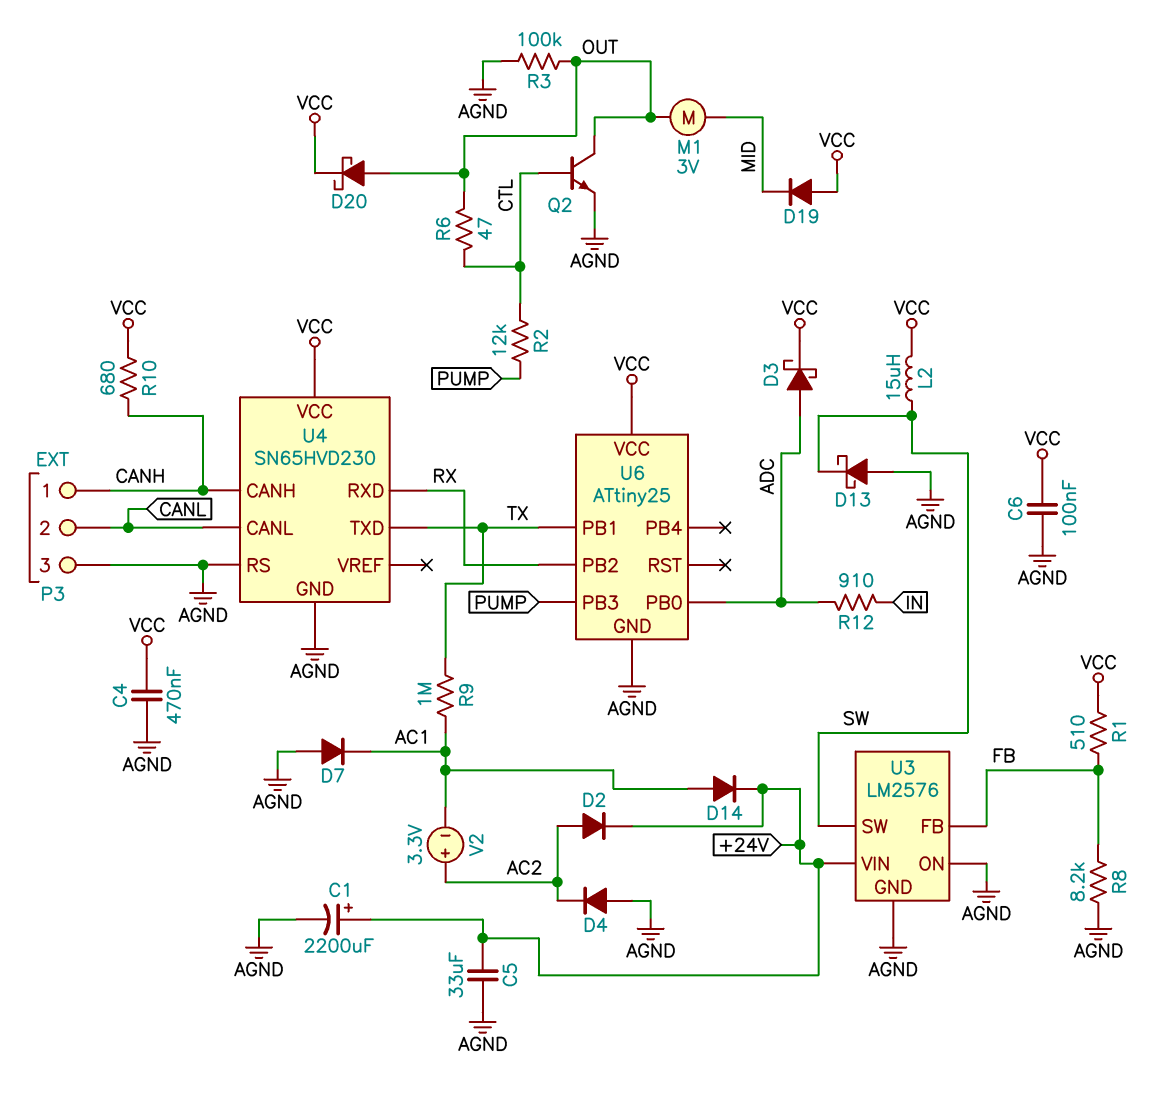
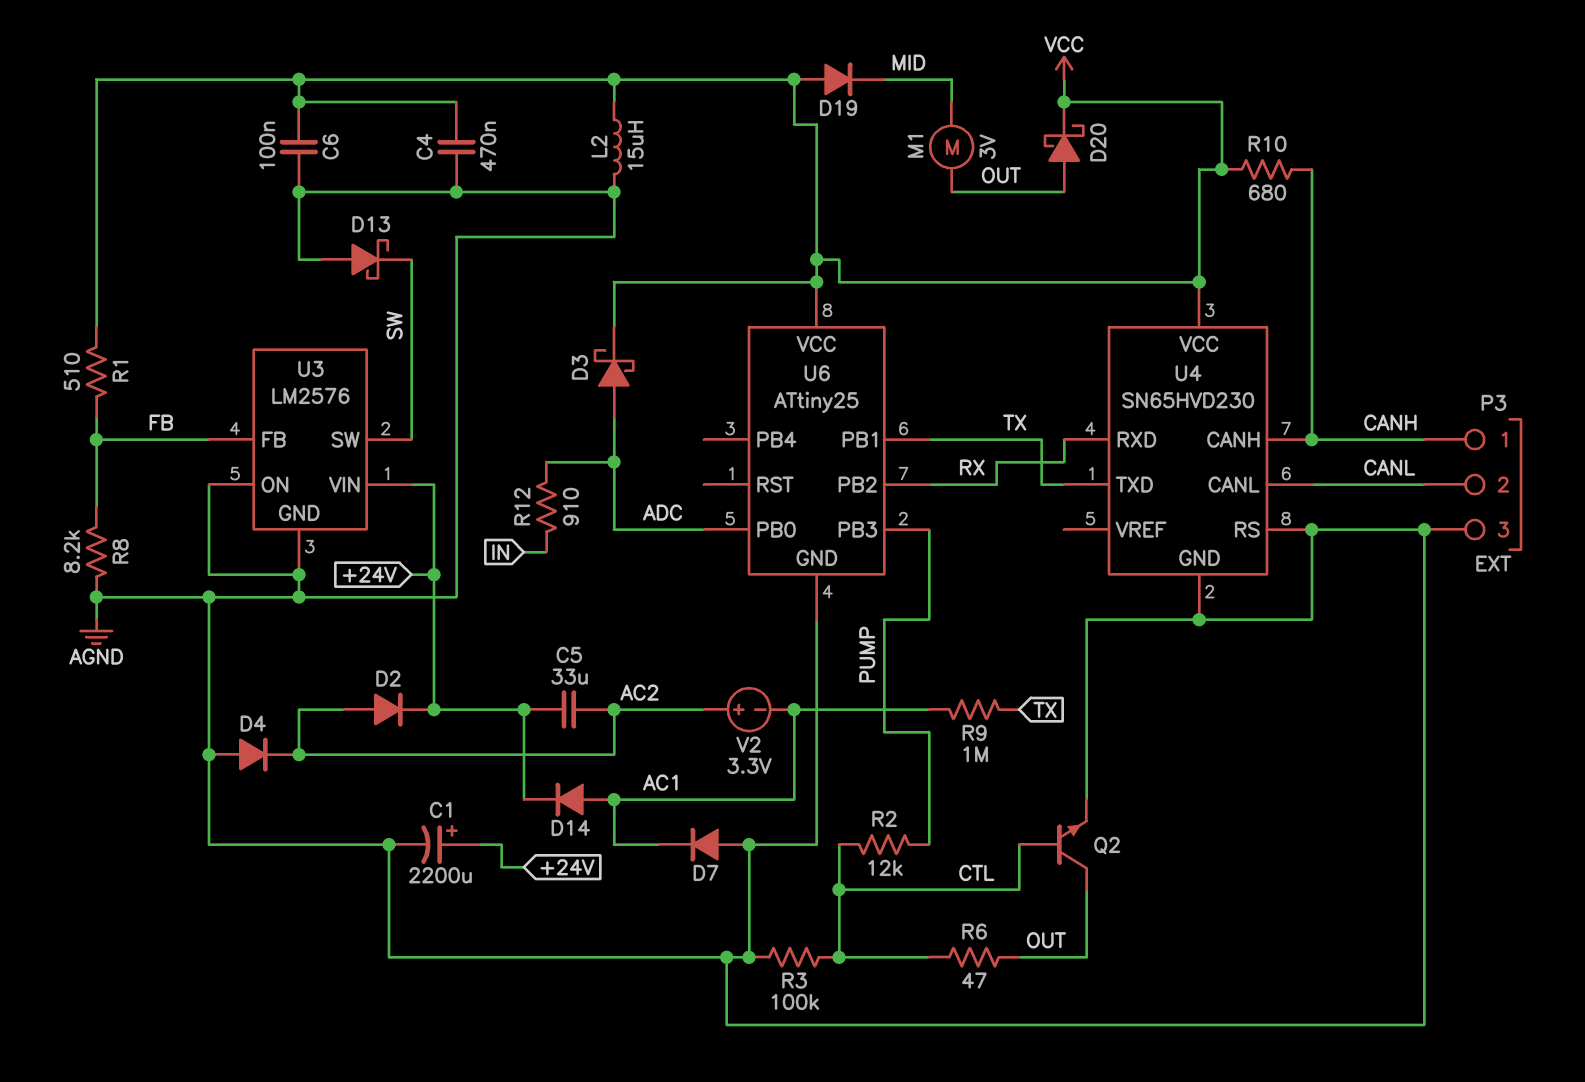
C5: 33uF (+24V, AGND) -> 33uF (+24V, AC2)
L2: 15uH (SW, VCC) -> 15uH (AGND, VCC)
R3: 100k (AGND, OUT) -> 100k (AGND, CTL)

